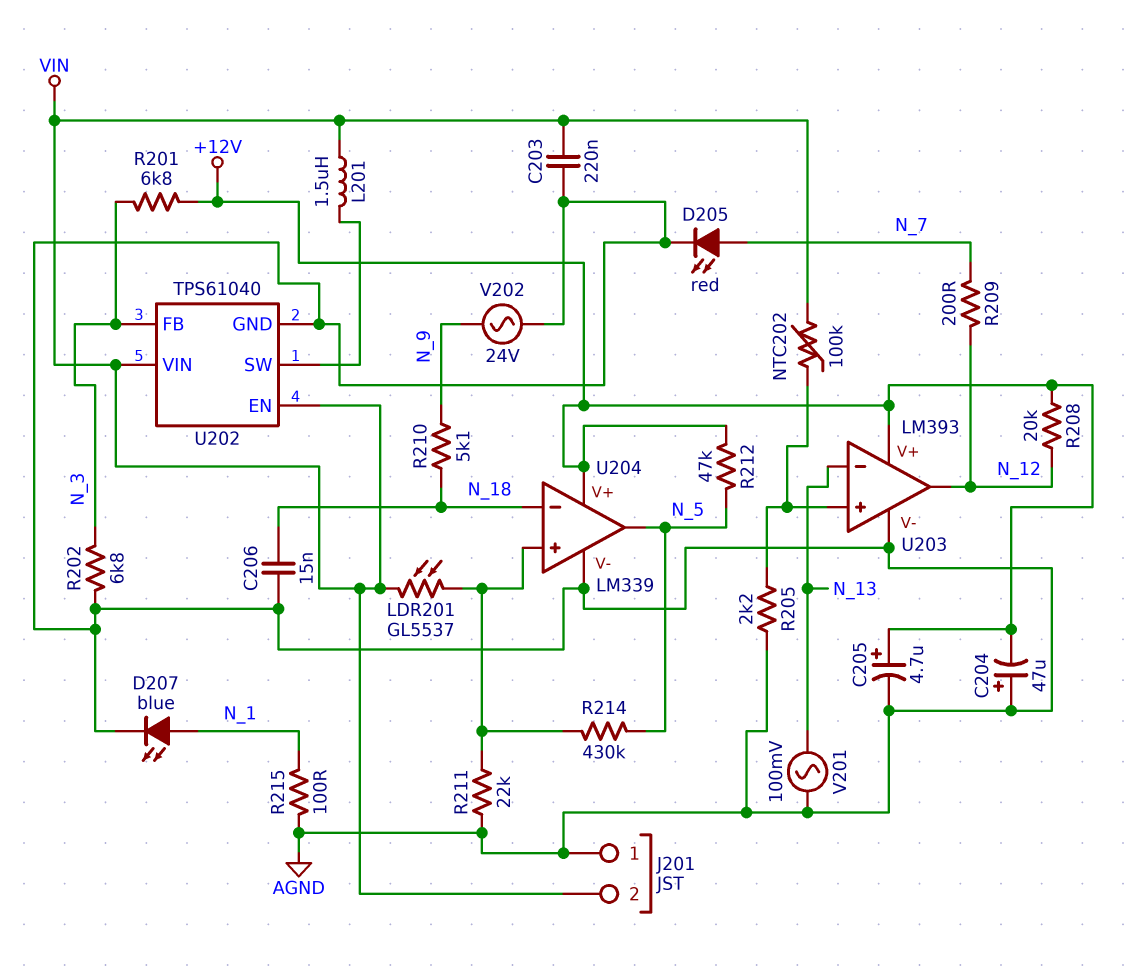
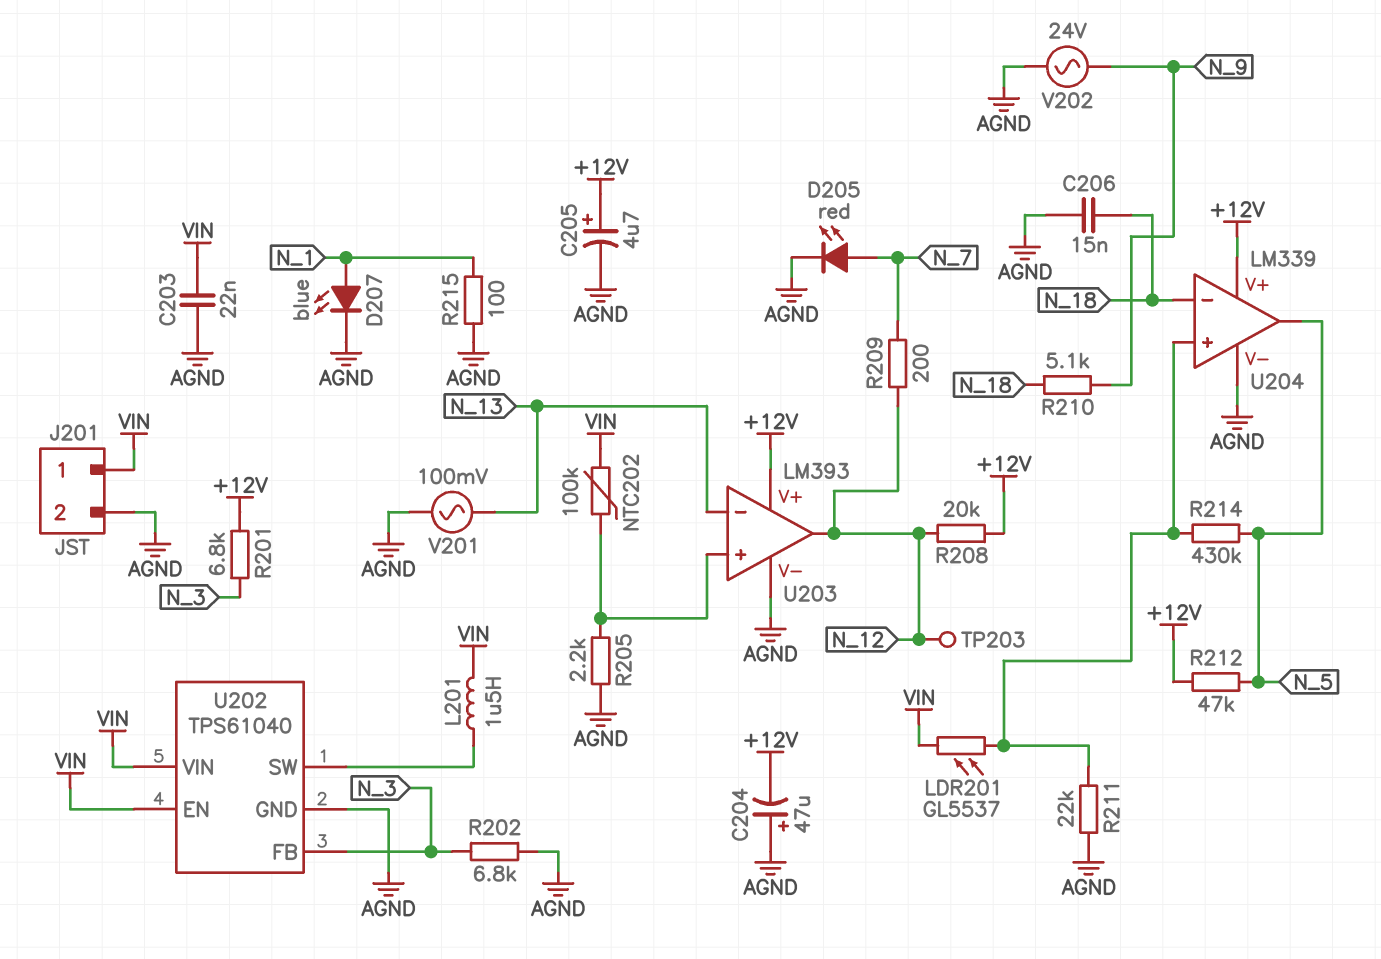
C203: 220nF (AGND, VIN) -> 22nF (AGND, VIN)
J201 pin 1: AGND -> VIN
J201 pin 2: VIN -> AGND
TP203: none -> test point (N_12)

